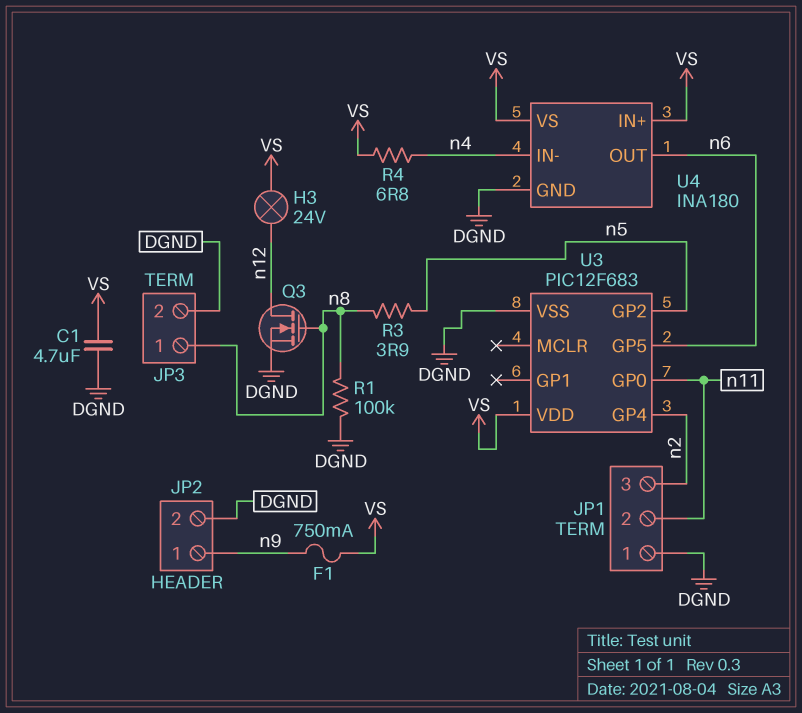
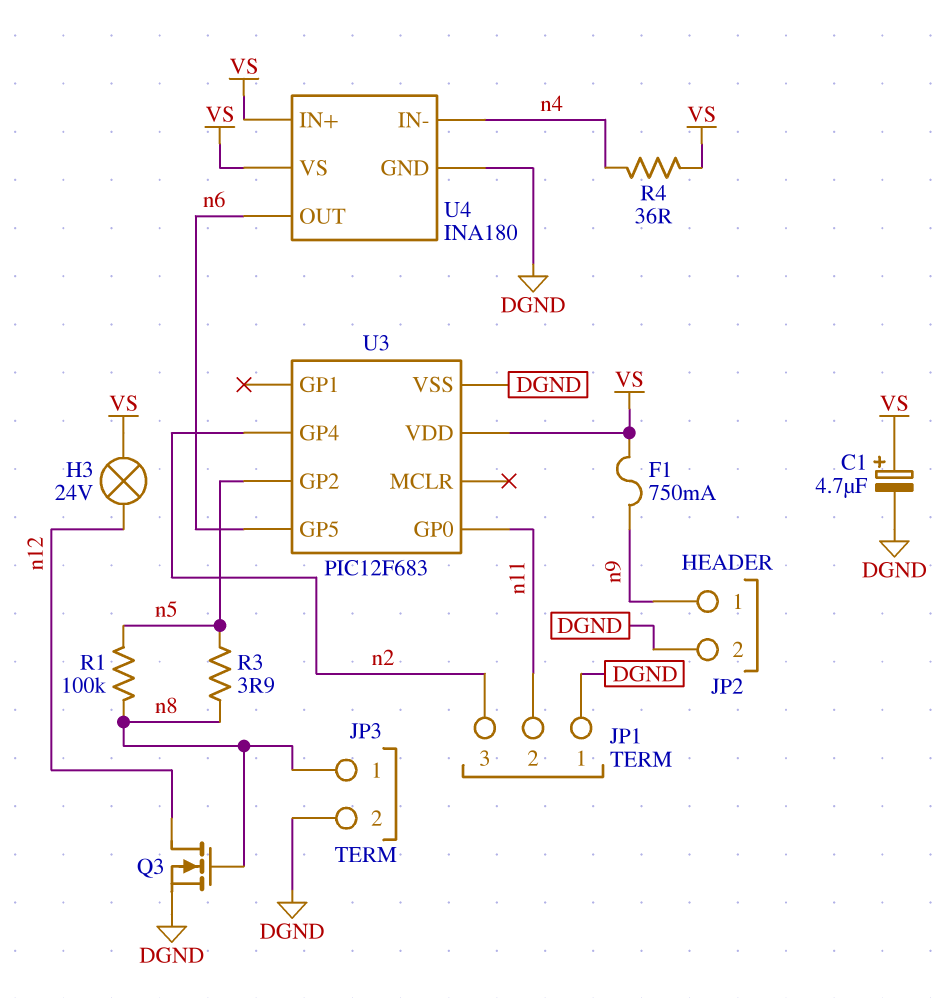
C1: 4.7uF (DGND, VS) -> 4.7uF (plus VS, minus DGND)
R1: 100k (DGND, n8) -> 100k (n5, n8)
R4: 6.8 (VS, n4) -> 36 (VS, n4)

